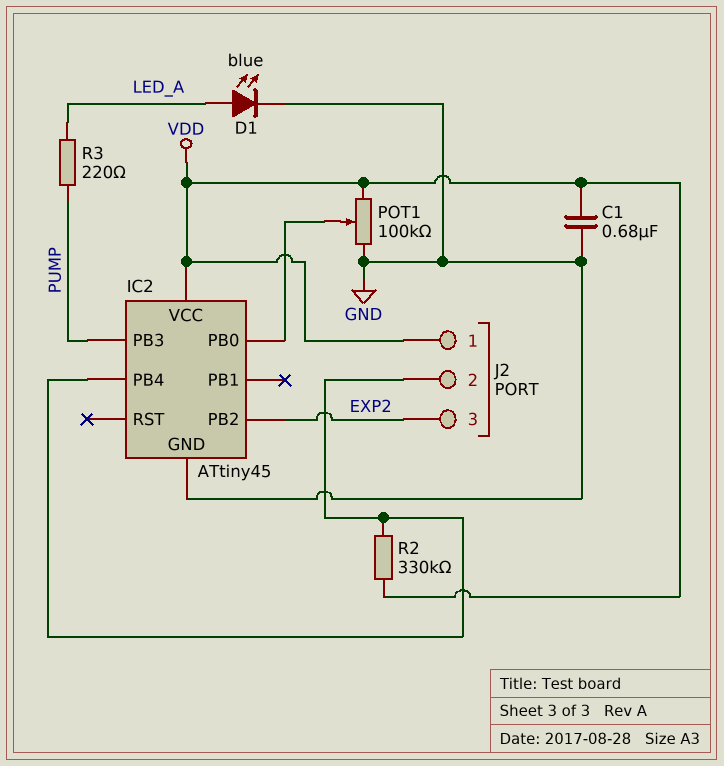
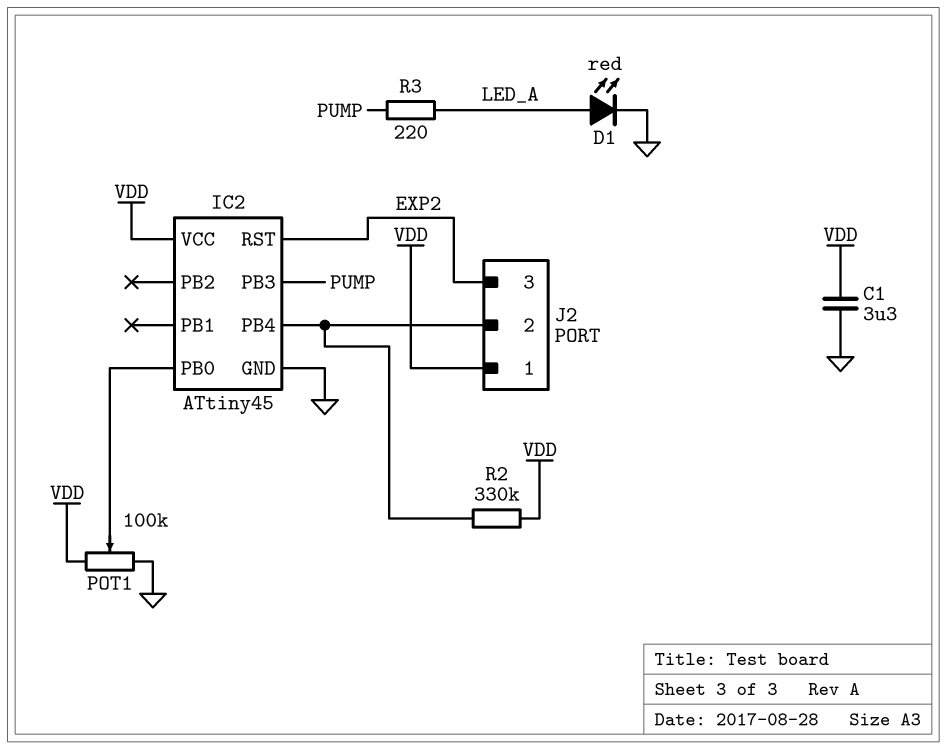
C1: 680nF (GND, VDD) -> 3.3uF (GND, VDD)
D1: LED blue (A LED_A, K GND) -> LED red (A LED_A, K GND)
IC2 pin PB2: EXP2 -> none
IC2 pin RST: none -> EXP2

